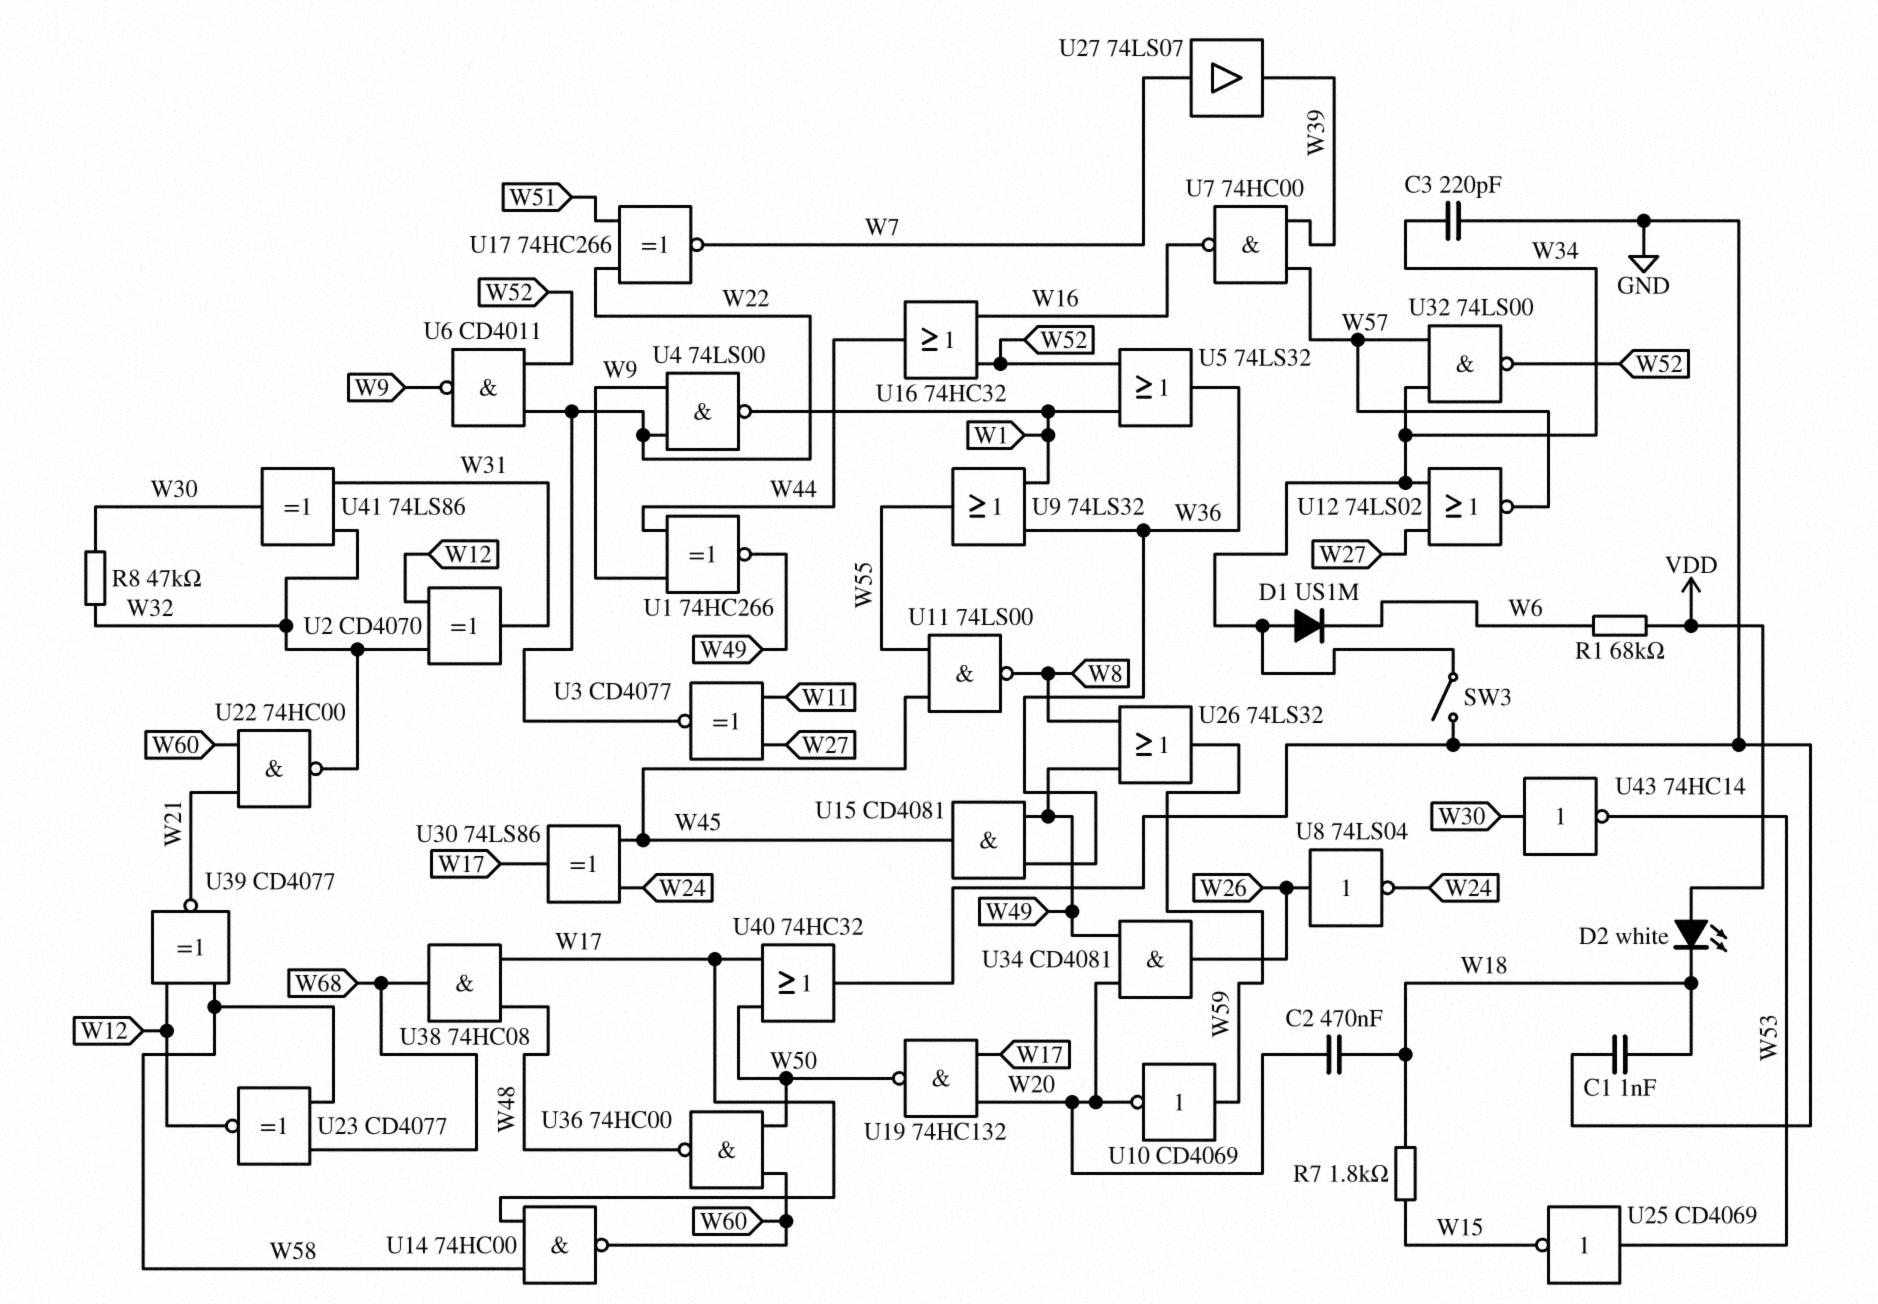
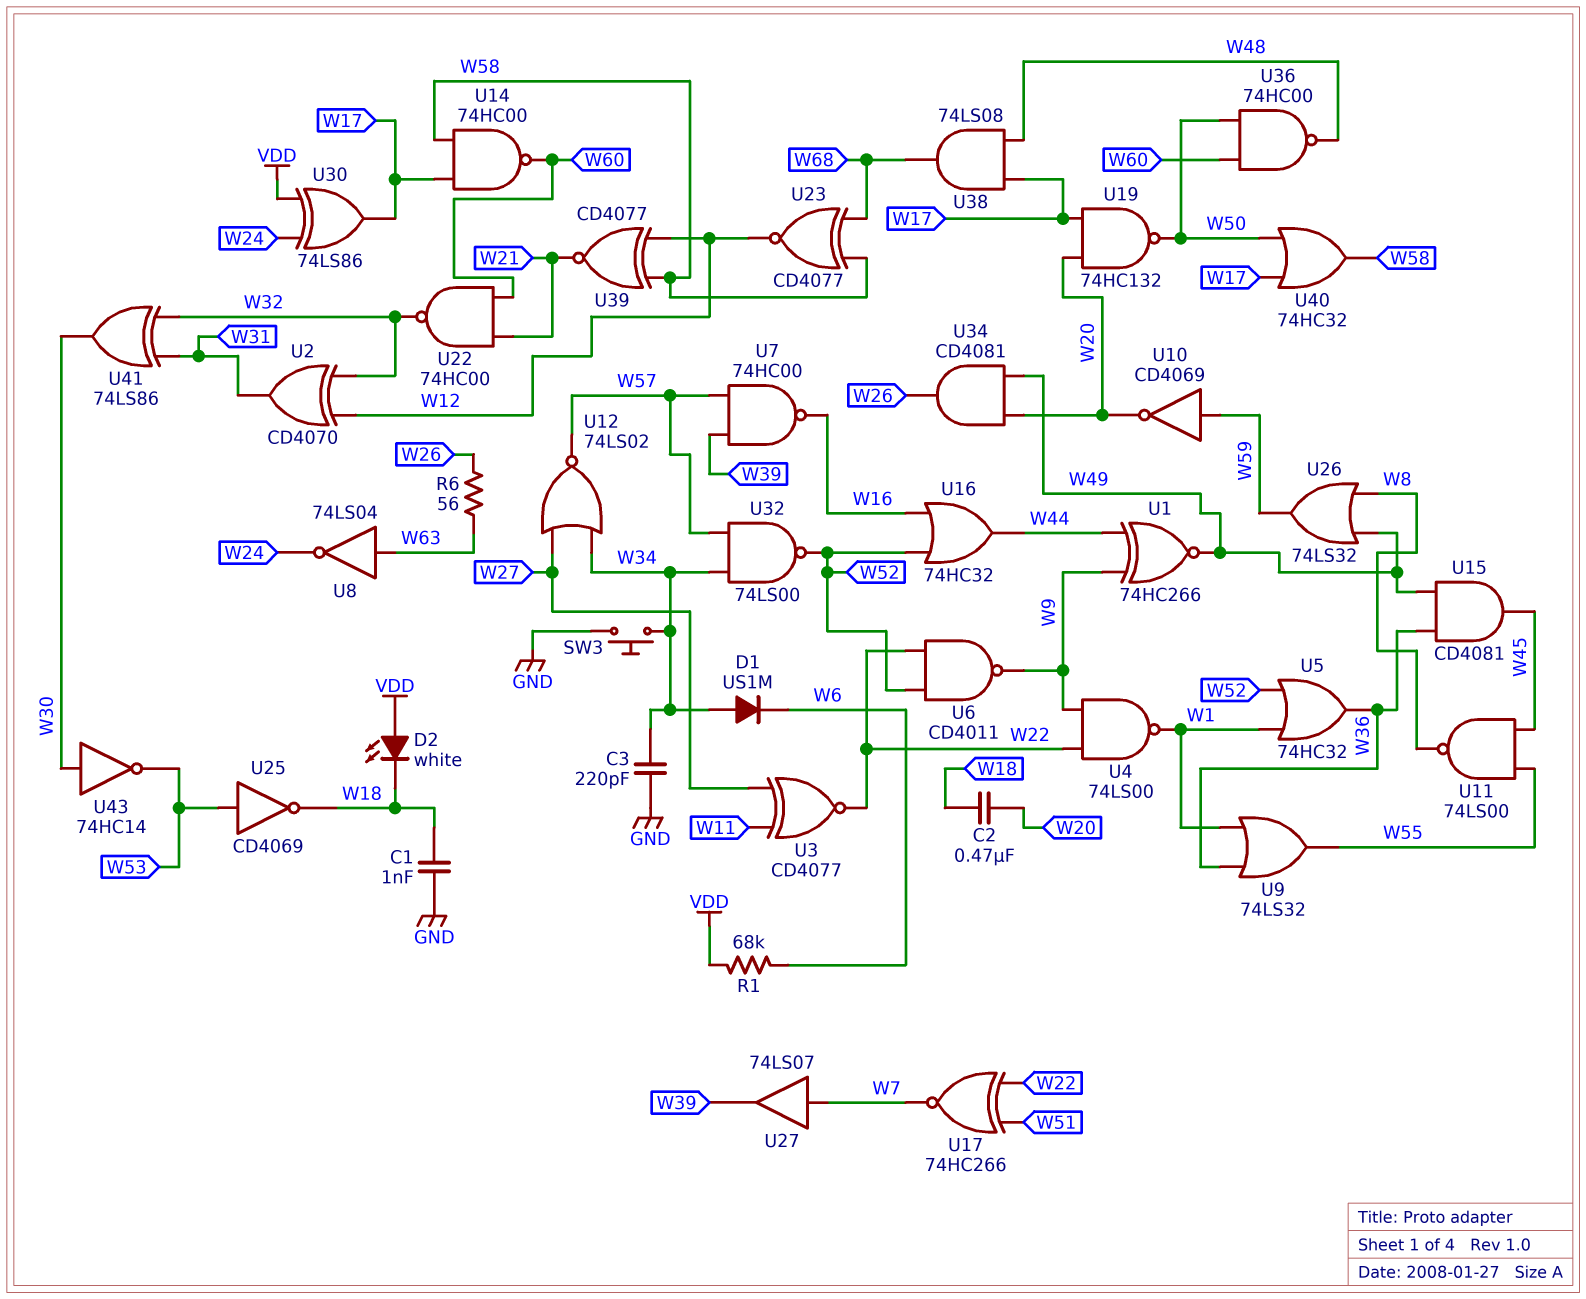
R6: none -> 56 (W26, W63)
R7: 1.8k (W15, W18) -> none
R8: 47k (W30, W32) -> none
SW3: switch (GND, W34) -> button (GND, W34)
U5: OR 74LS32 (in W1, in W52, out W36) -> OR 74HC32 (in W1, in W52, out W36)
U8: NOT 74LS04 (in W26, out W24) -> NOT 74LS04 (in W63, out W24)
U25: NOT CD4069 (in W53, out W15) -> NOT CD4069 (in W53, out W18)
U30: XOR 74LS86 (in W24, in W45, out W17) -> XOR 74LS86 (in VDD, in W24, out W17)
U38: AND 74HC08 (in W17, in W48, out W68) -> AND 74LS08 (in W17, in W48, out W68)
U40: OR 74HC32 (in W17, in W50, out GND) -> OR 74HC32 (in W17, in W50, out W58)

